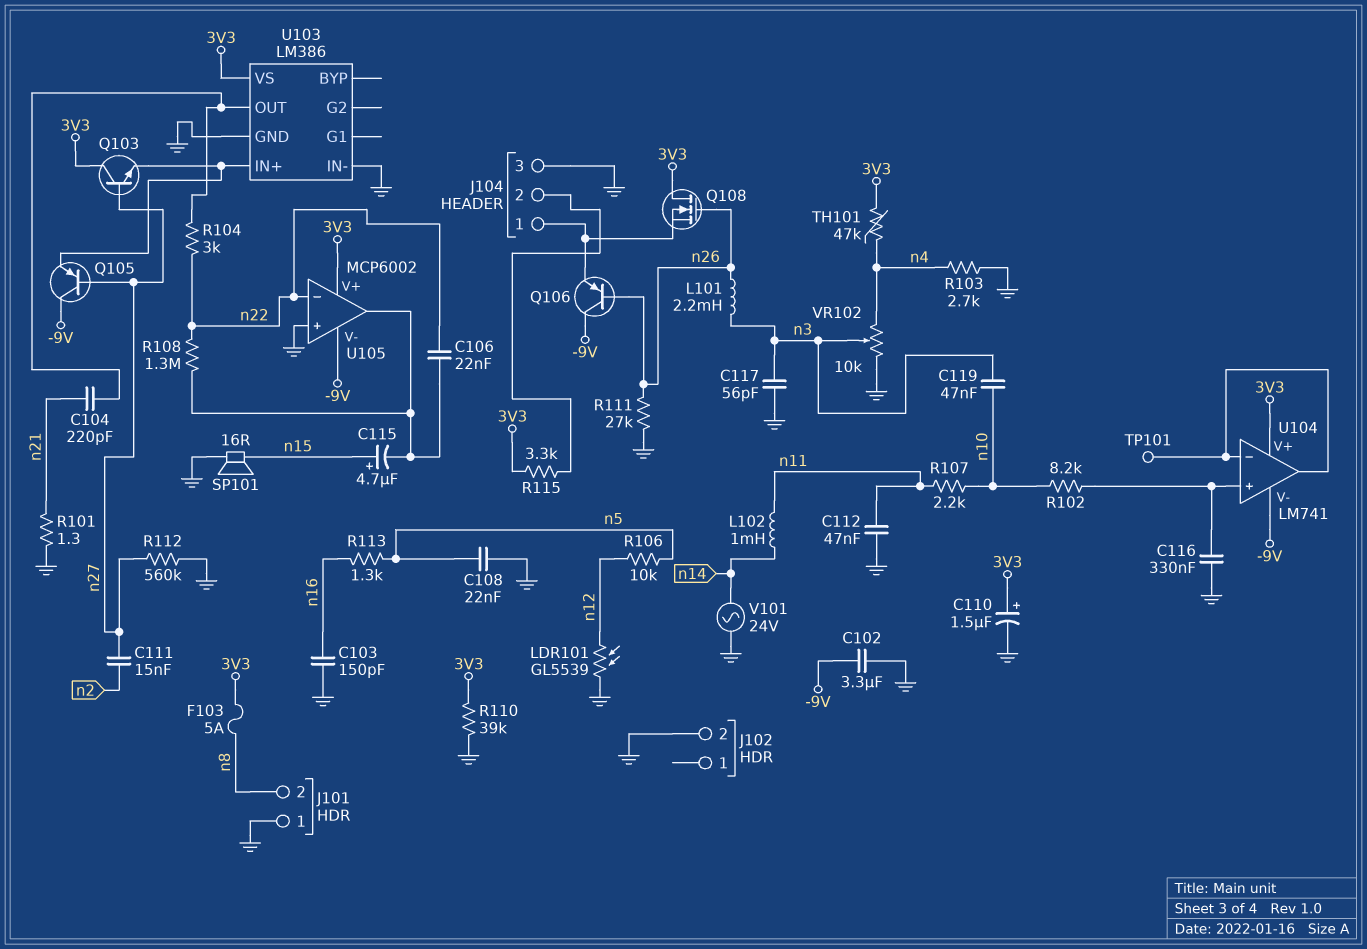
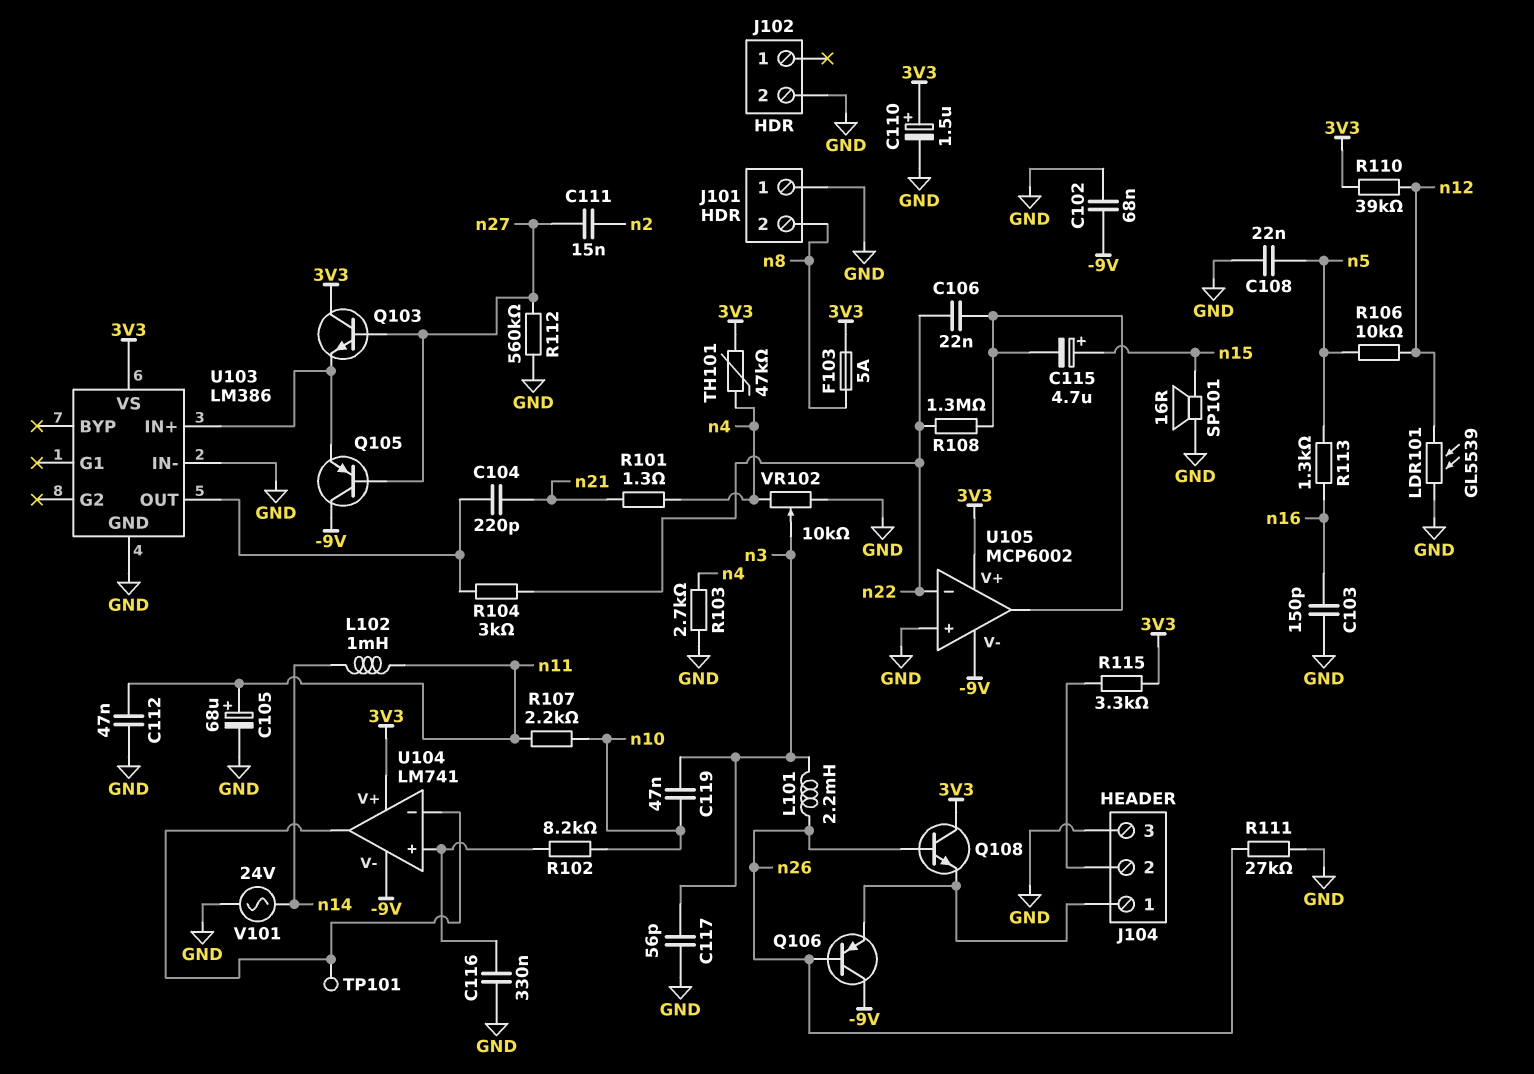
C102: 3.3uF (-9V, GND) -> 68nF (-9V, GND)
C105: none -> 68uF (plus n11, minus GND)
Q108: NMOS (G n26, D 3V3, S J104/1) -> NPN (B n26, C 3V3, E J104/1)
R101: 1.3 (GND, n21) -> 1.3 (n4, n21)
R110: 39k (3V3, GND) -> 39k (3V3, n12)

